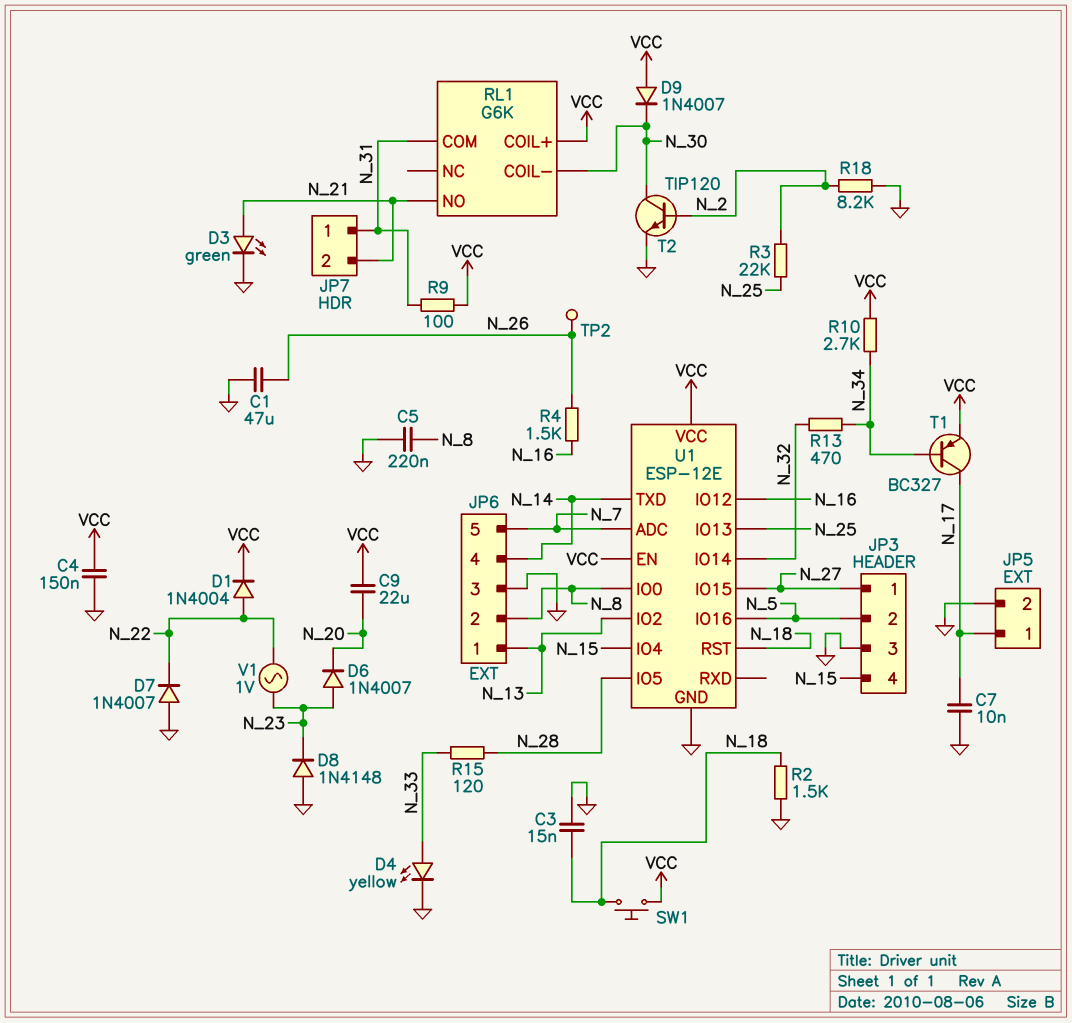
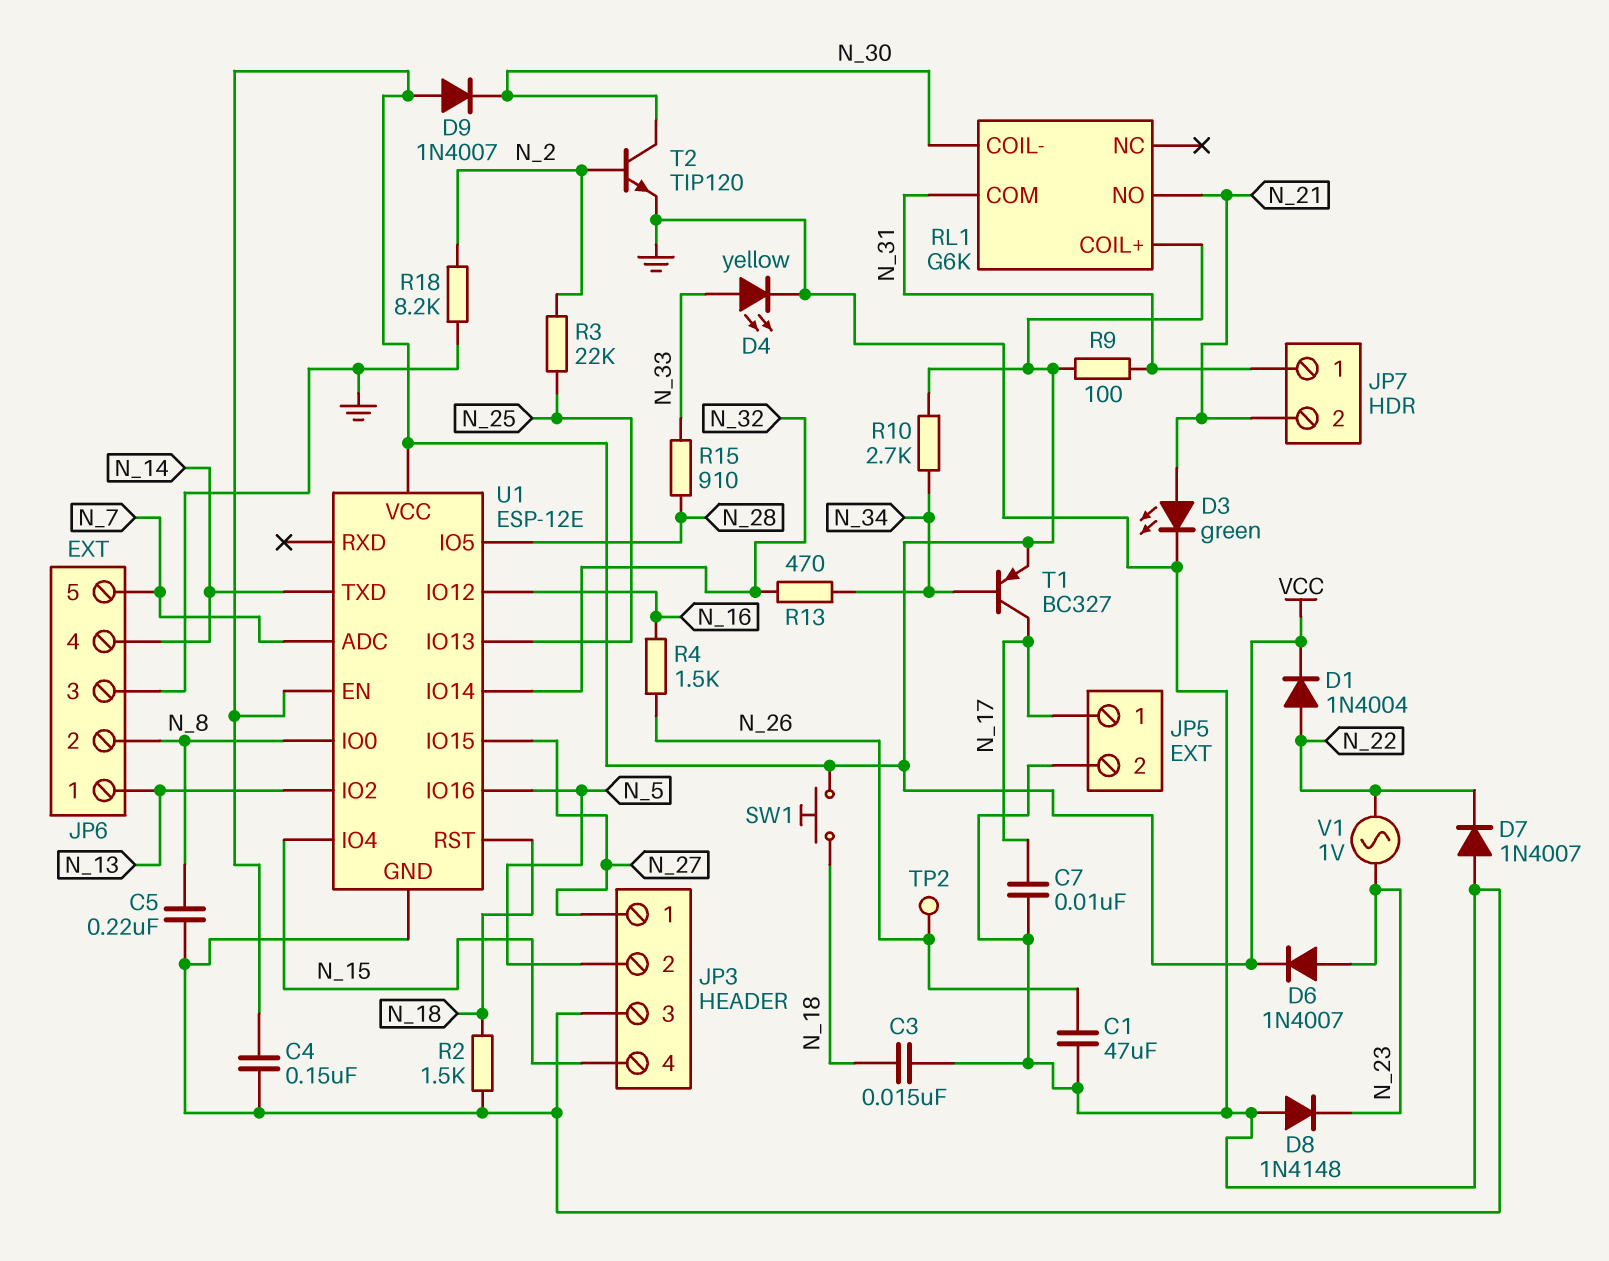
C9: 22uF (N_20, VCC) -> none
D6: diode 1N4007 (A N_23, K N_20) -> diode 1N4007 (A N_23, K VCC)
R15: 120 (N_28, N_33) -> 910 (N_28, N_33)

